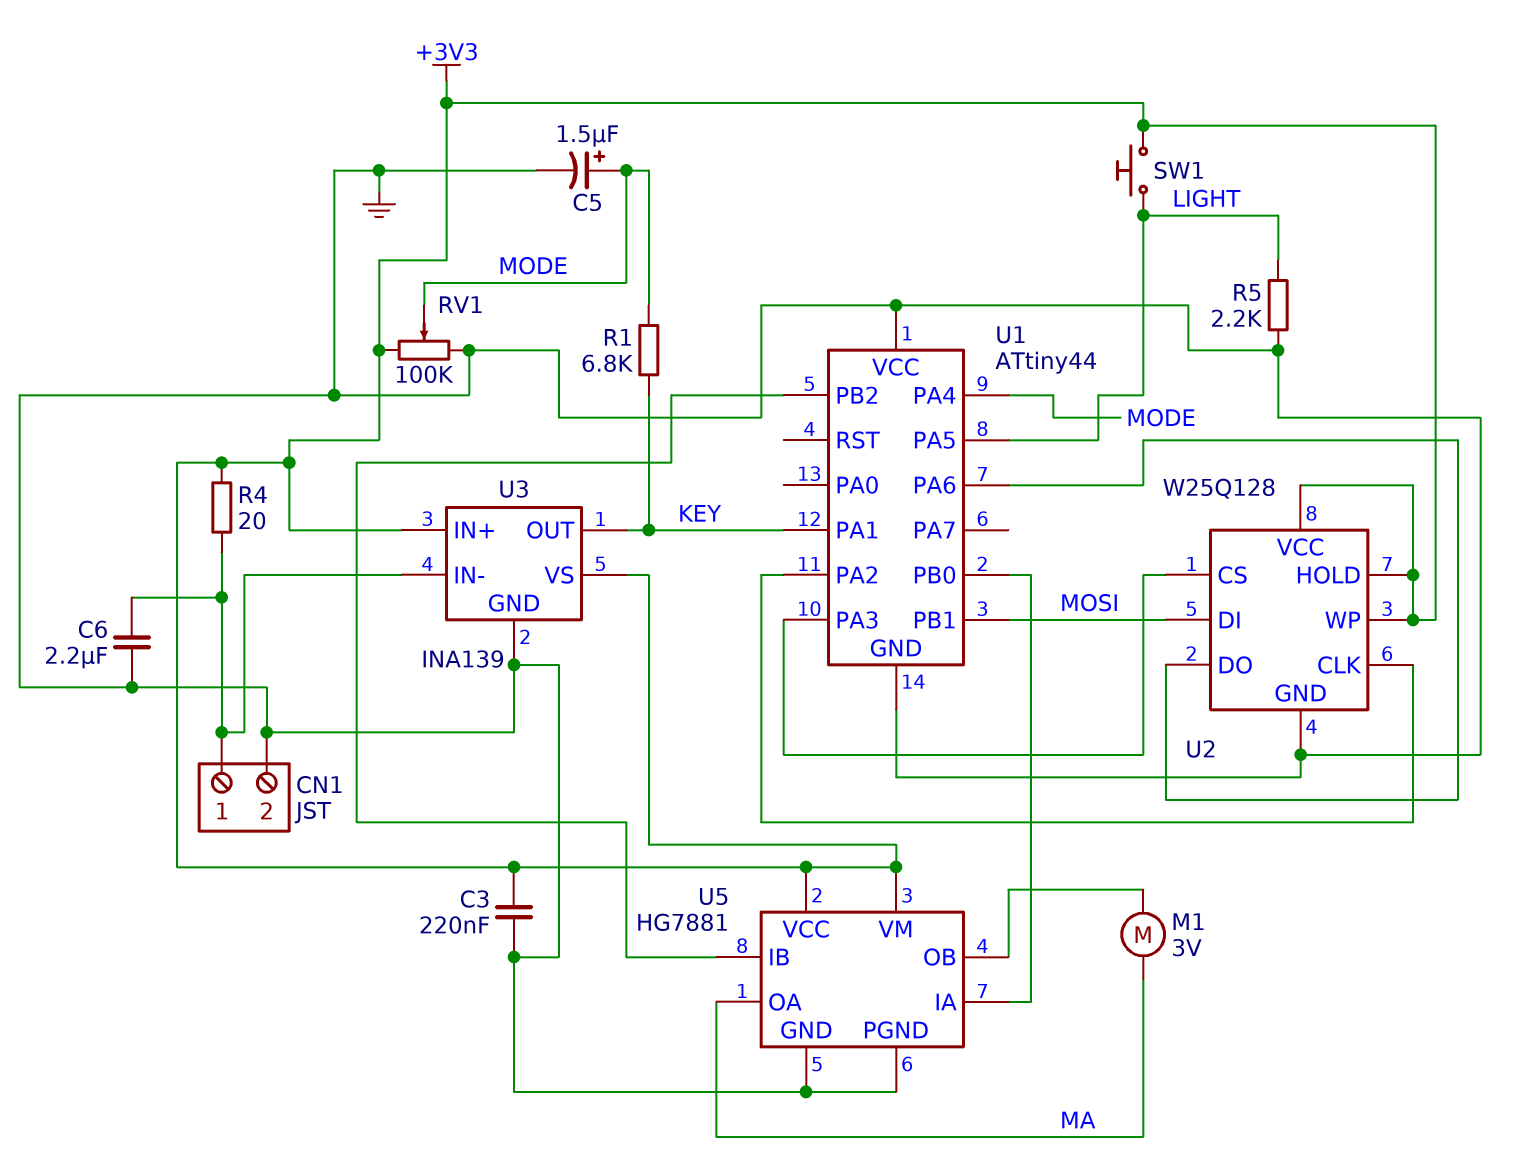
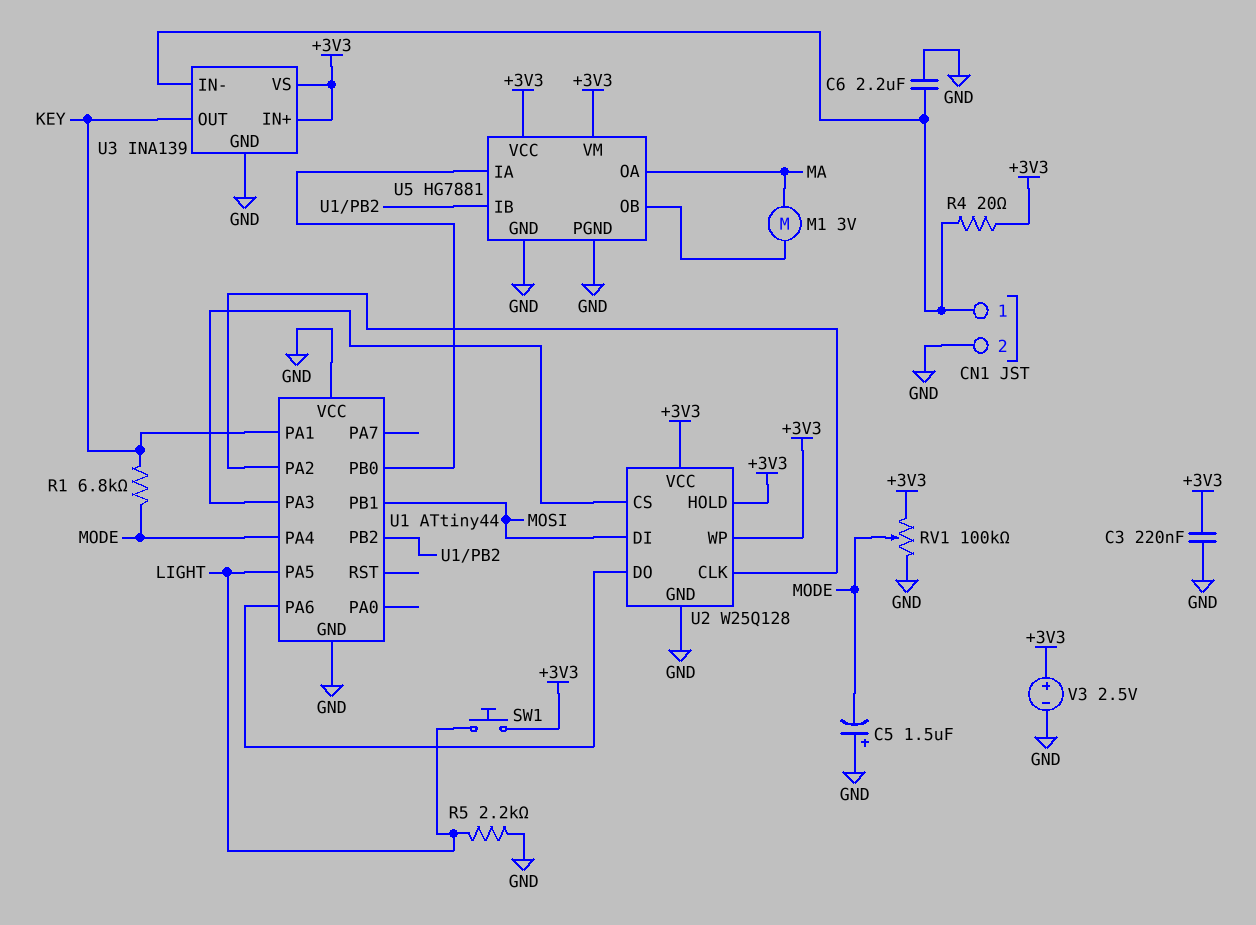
C5: 1.5uF (plus MODE, minus GND) -> 1.5uF (plus GND, minus MODE)
V3: none -> 2.5V (plus +3V3, minus GND)

